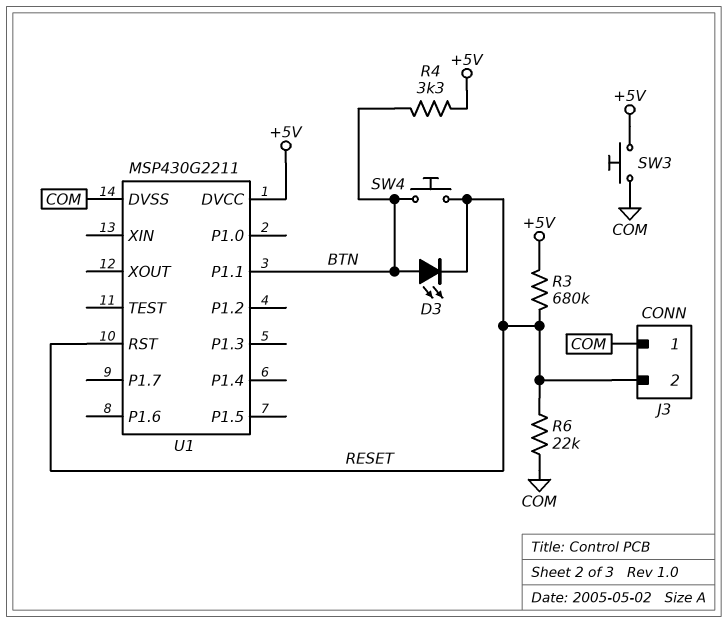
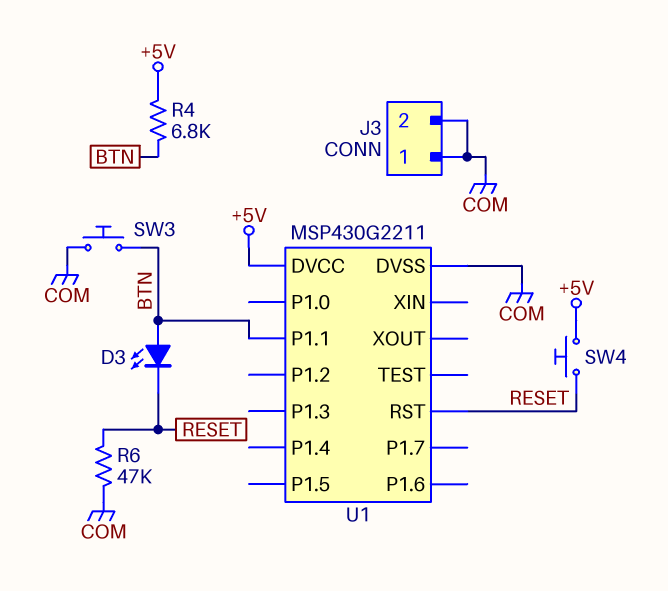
J3 pin 2: RESET -> COM
R3: 680k (+5V, RESET) -> none
R4: 3.3k (+5V, BTN) -> 6.8k (+5V, BTN)
R6: 22k (COM, RESET) -> 47k (COM, RESET)
SW3: button (+5V, COM) -> button (BTN, COM)
SW4: button (BTN, RESET) -> button (+5V, RESET)

